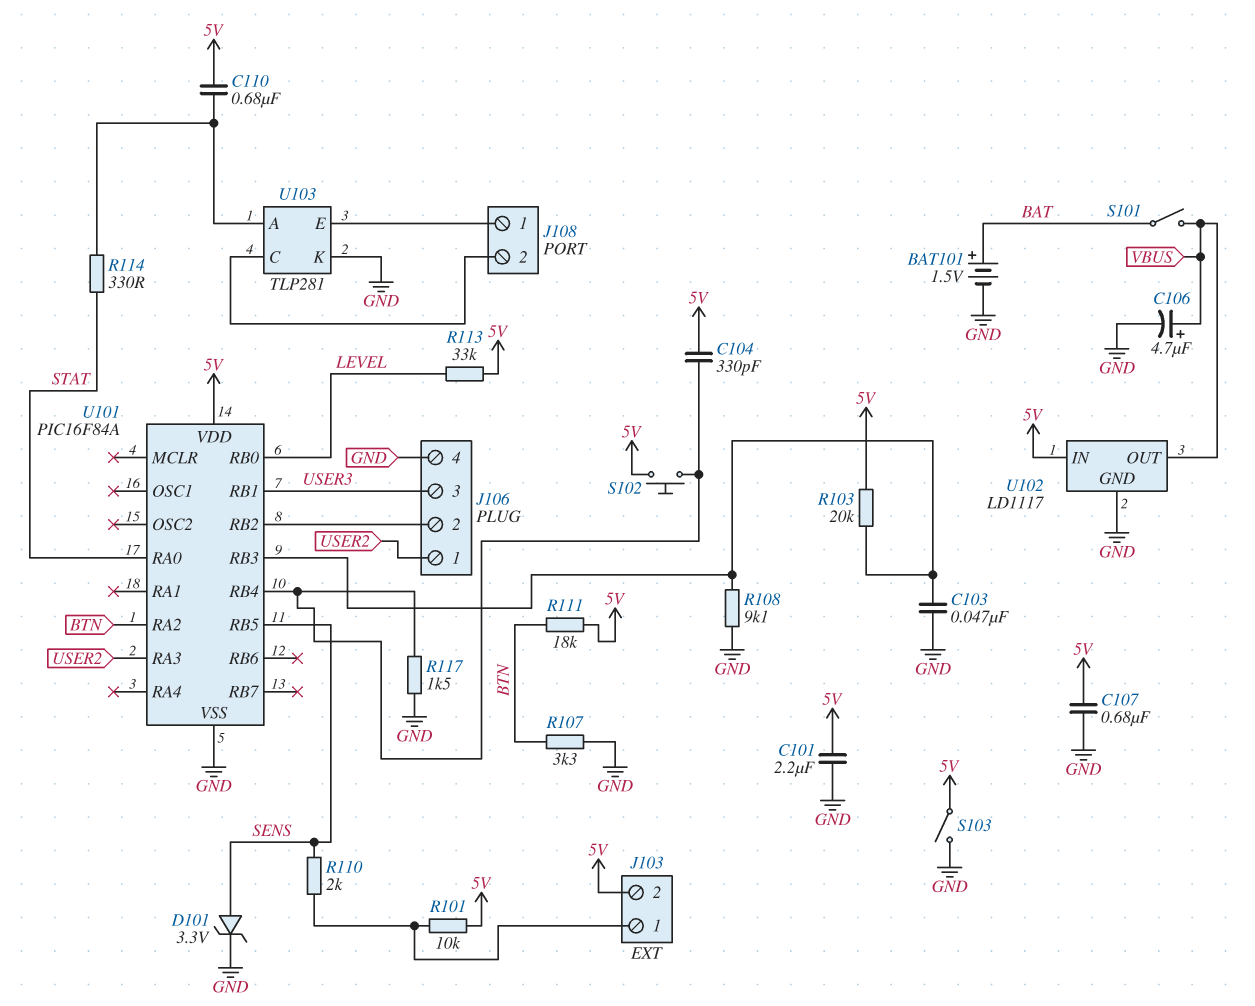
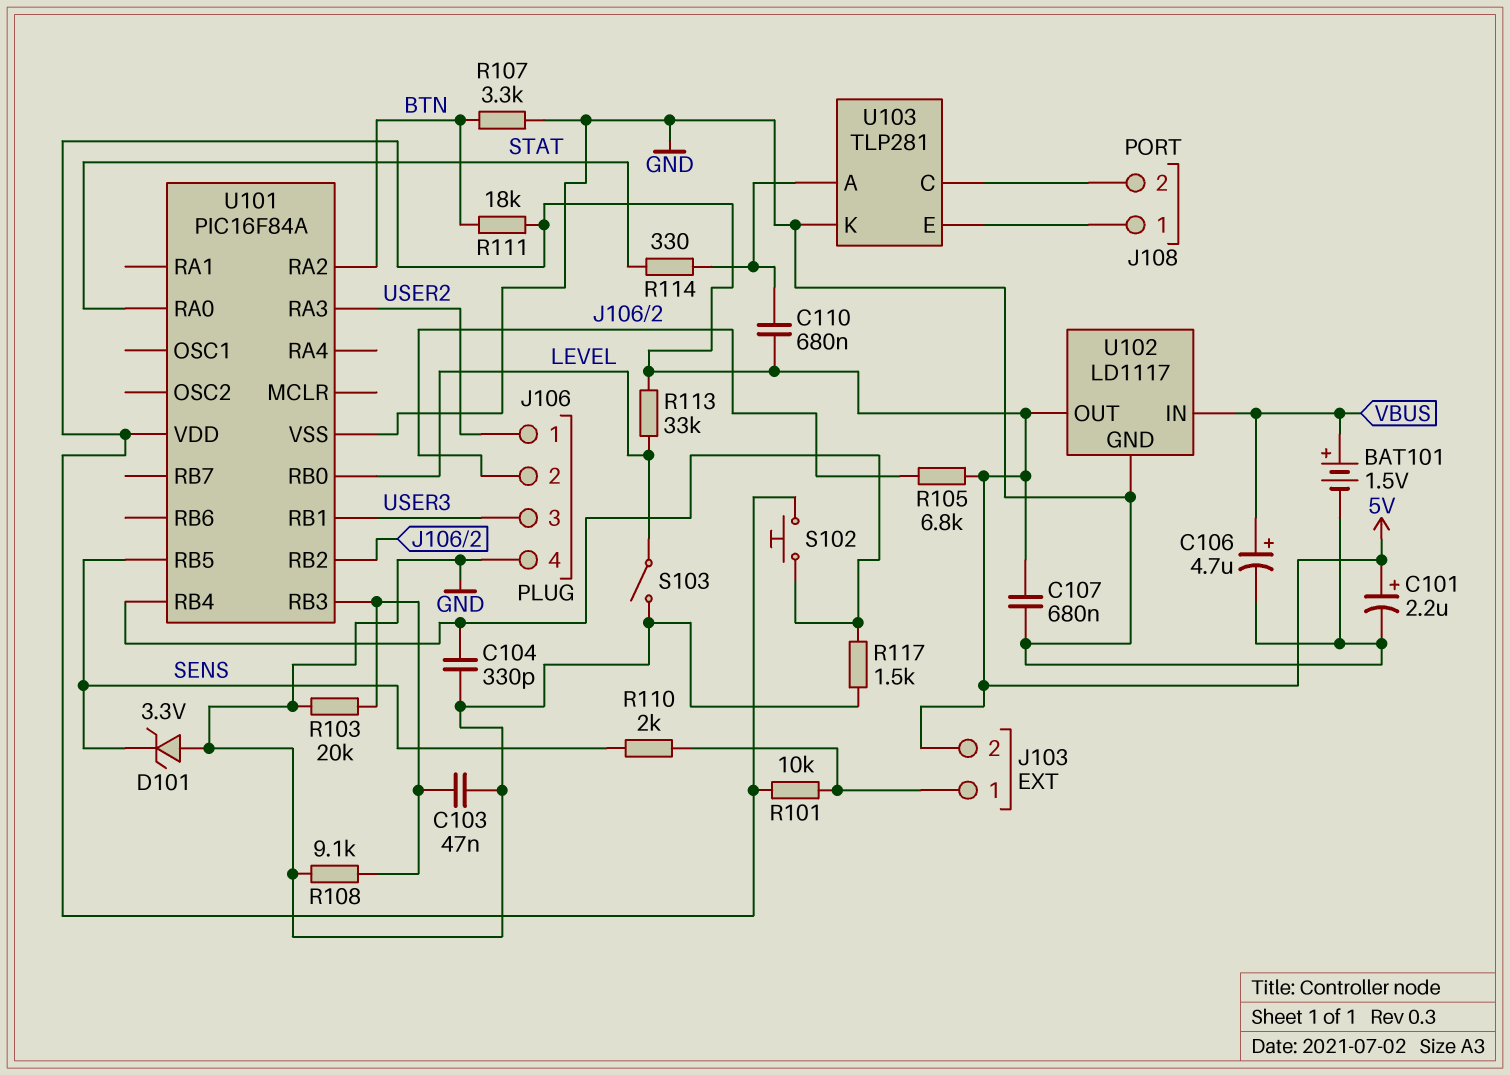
BAT101: 1.5V (plus BAT, minus GND) -> 1.5V (plus VBUS, minus GND)
C101: 2.2uF (5V, GND) -> 2.2uF (plus 5V, minus GND)
C104: 330pF (5V, U101/RB4) -> 330pF (GND, U101/RB4)
D101: zener 3.3V (A SENS, K GND) -> zener 3.3V (A GND, K SENS)
R103: 20k (5V, U101/RB3) -> 20k (GND, U101/RB3)
R105: none -> 6.8k (5V, J106/2)
S101: switch (BAT, VBUS) -> none
S103: switch (5V, GND) -> switch (GND, LEVEL)
U102 pin IN: 5V -> VBUS
U102 pin OUT: VBUS -> 5V

